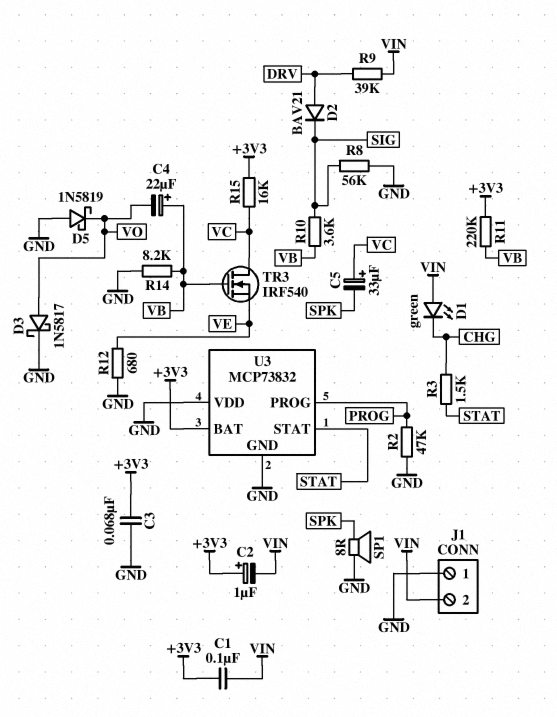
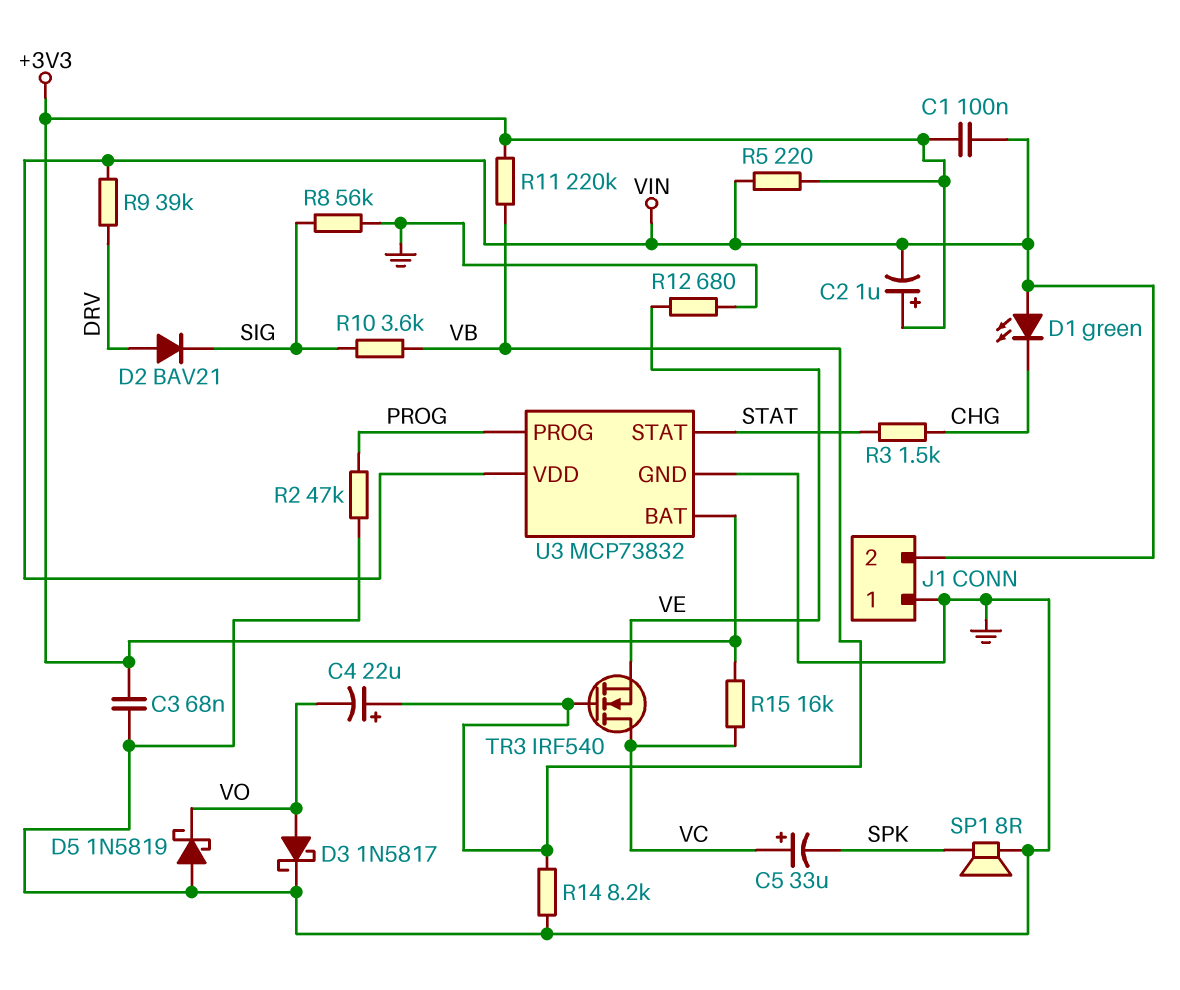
R5: none -> 220 (+3V3, VIN)
U3 pin VDD: GND -> VIN

